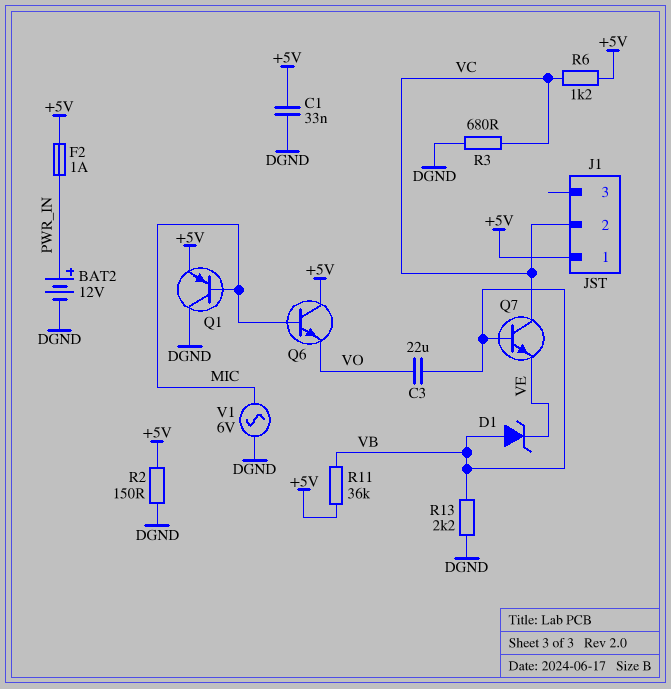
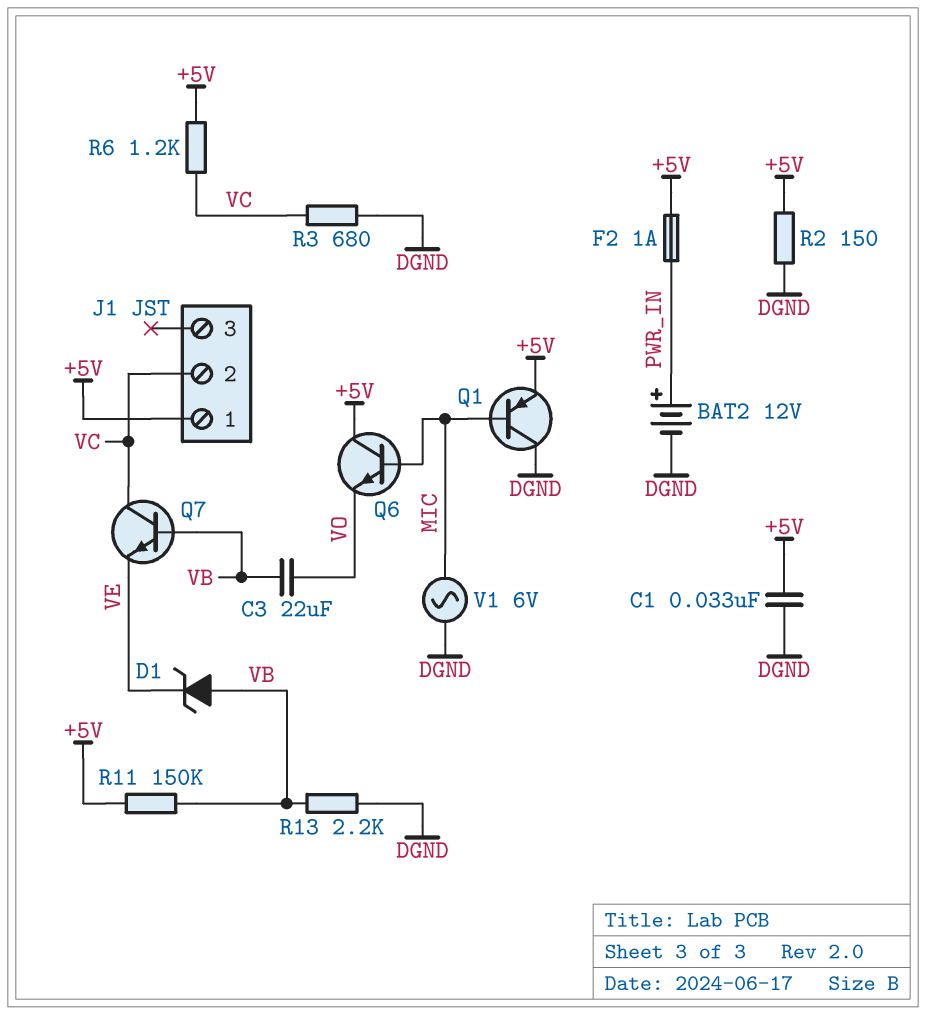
R11: 36k (+5V, VB) -> 150k (+5V, VB)

